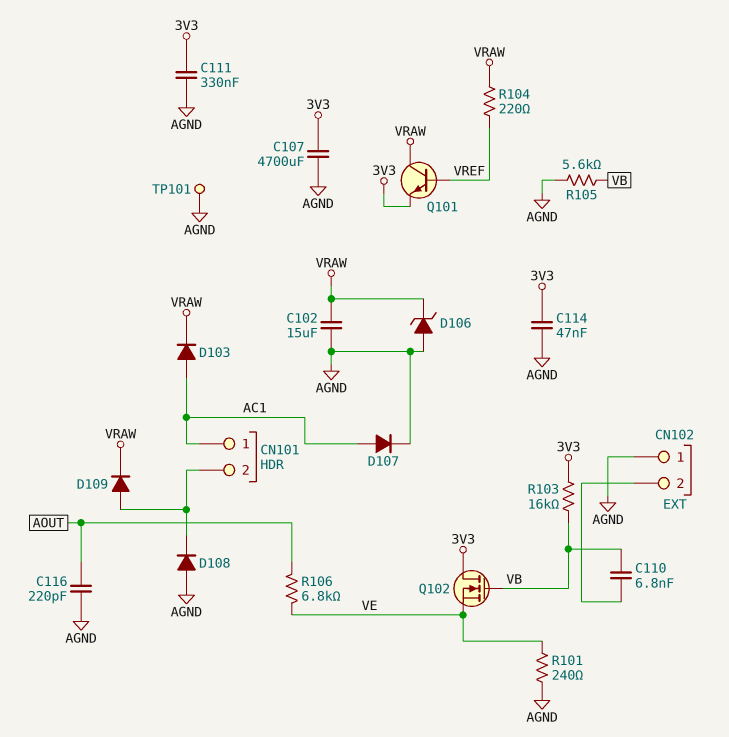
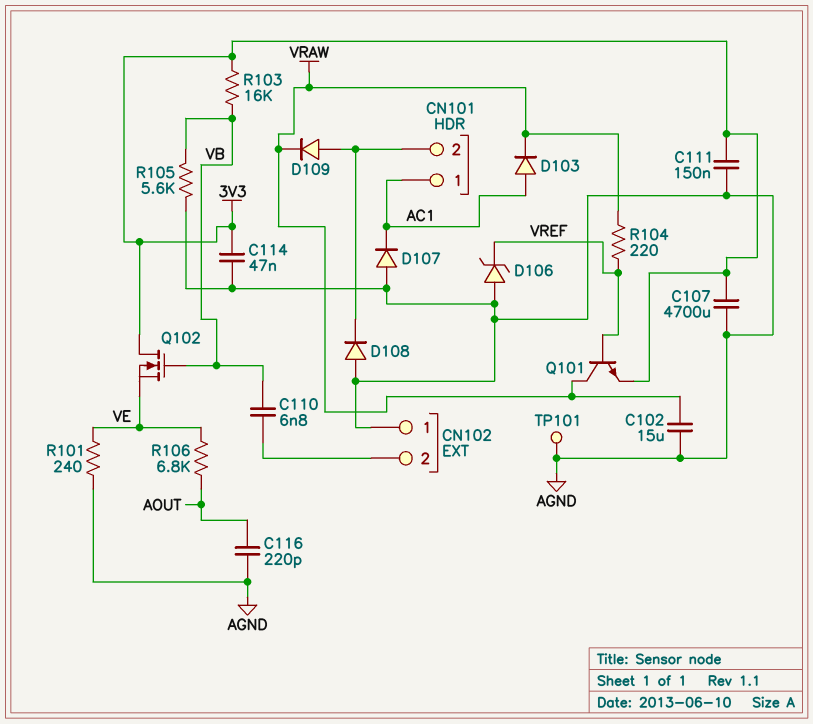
C111: 330nF (3V3, AGND) -> 150nF (3V3, AGND)
D106: zener (A AGND, K VRAW) -> zener (A AGND, K VREF)
D107: diode (A AC1, K AGND) -> diode (A AGND, K AC1)

